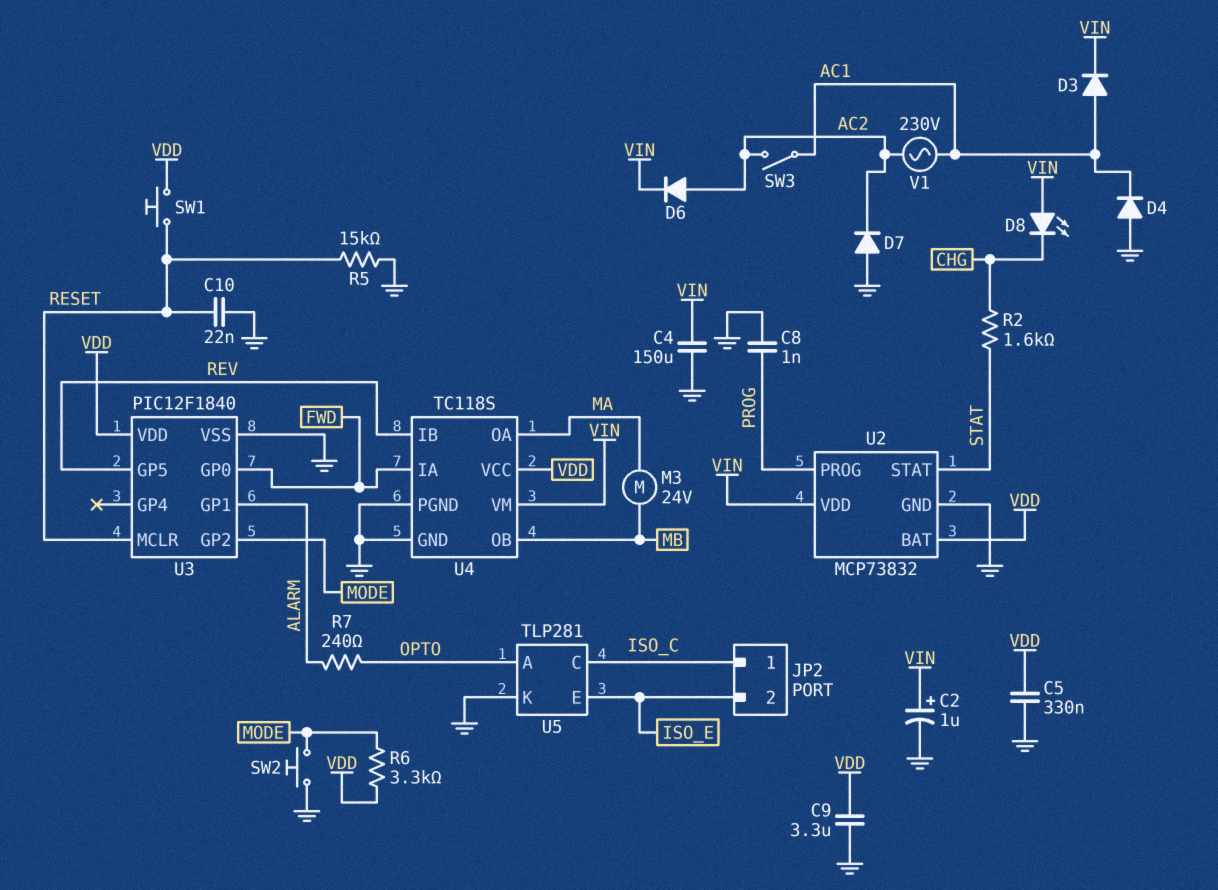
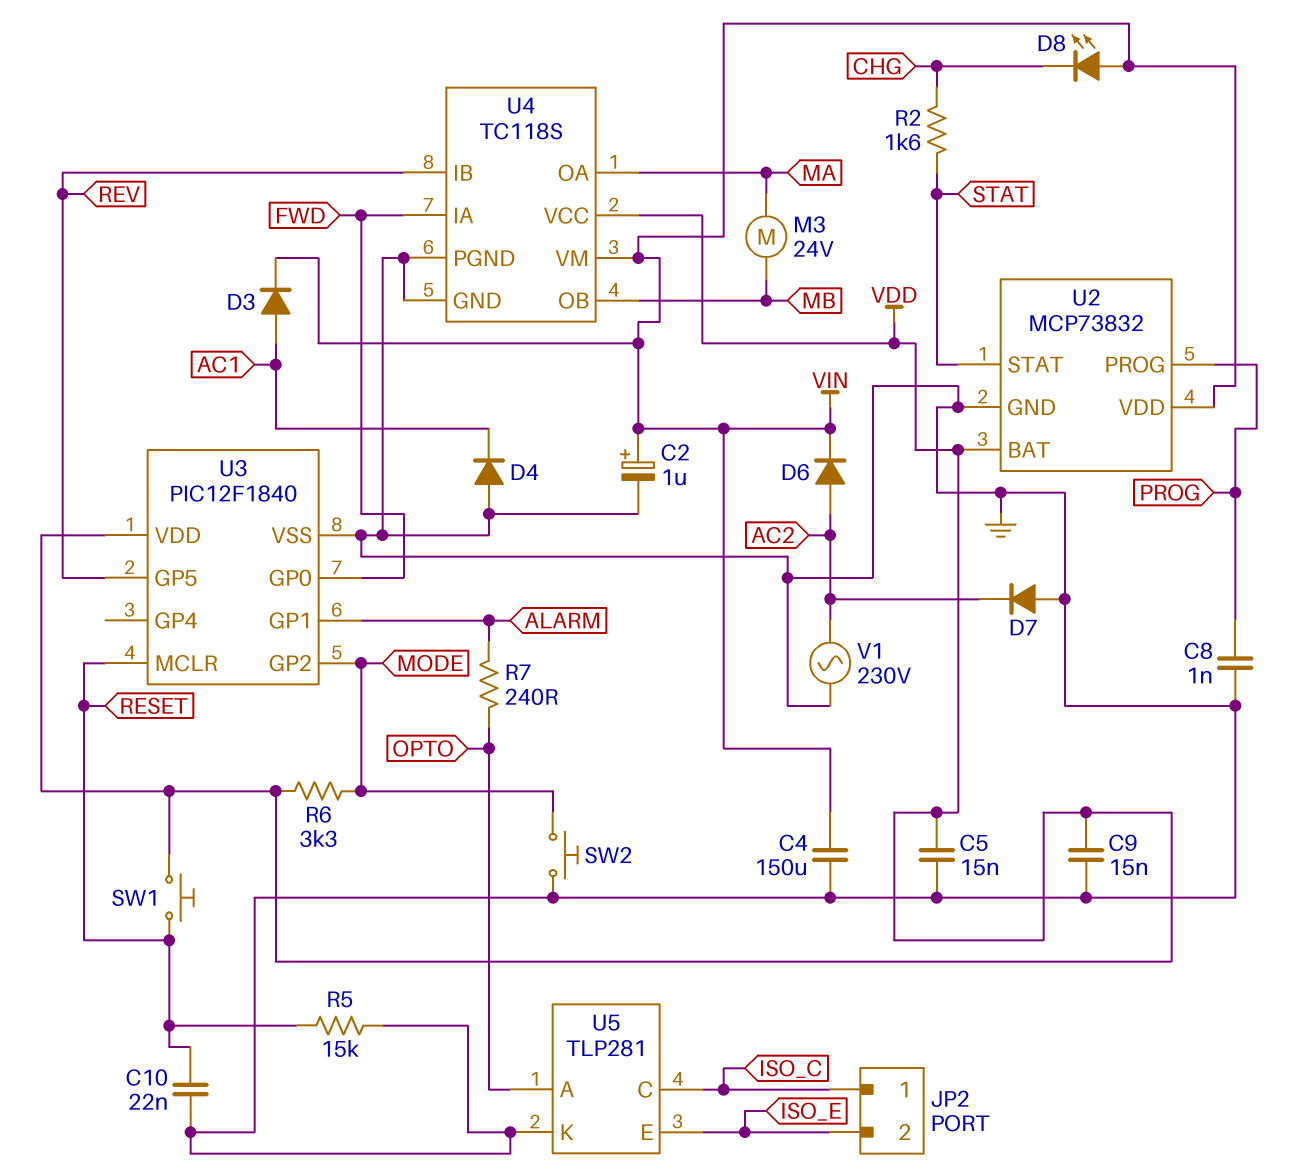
C5: 330nF (GND, VDD) -> 15nF (GND, VDD)
C9: 3.3uF (GND, VDD) -> 15nF (GND, VDD)
SW3: switch (AC1, AC2) -> none
V1: AC 230V (AC1, AC2) -> AC 230V (AC2, GND)

